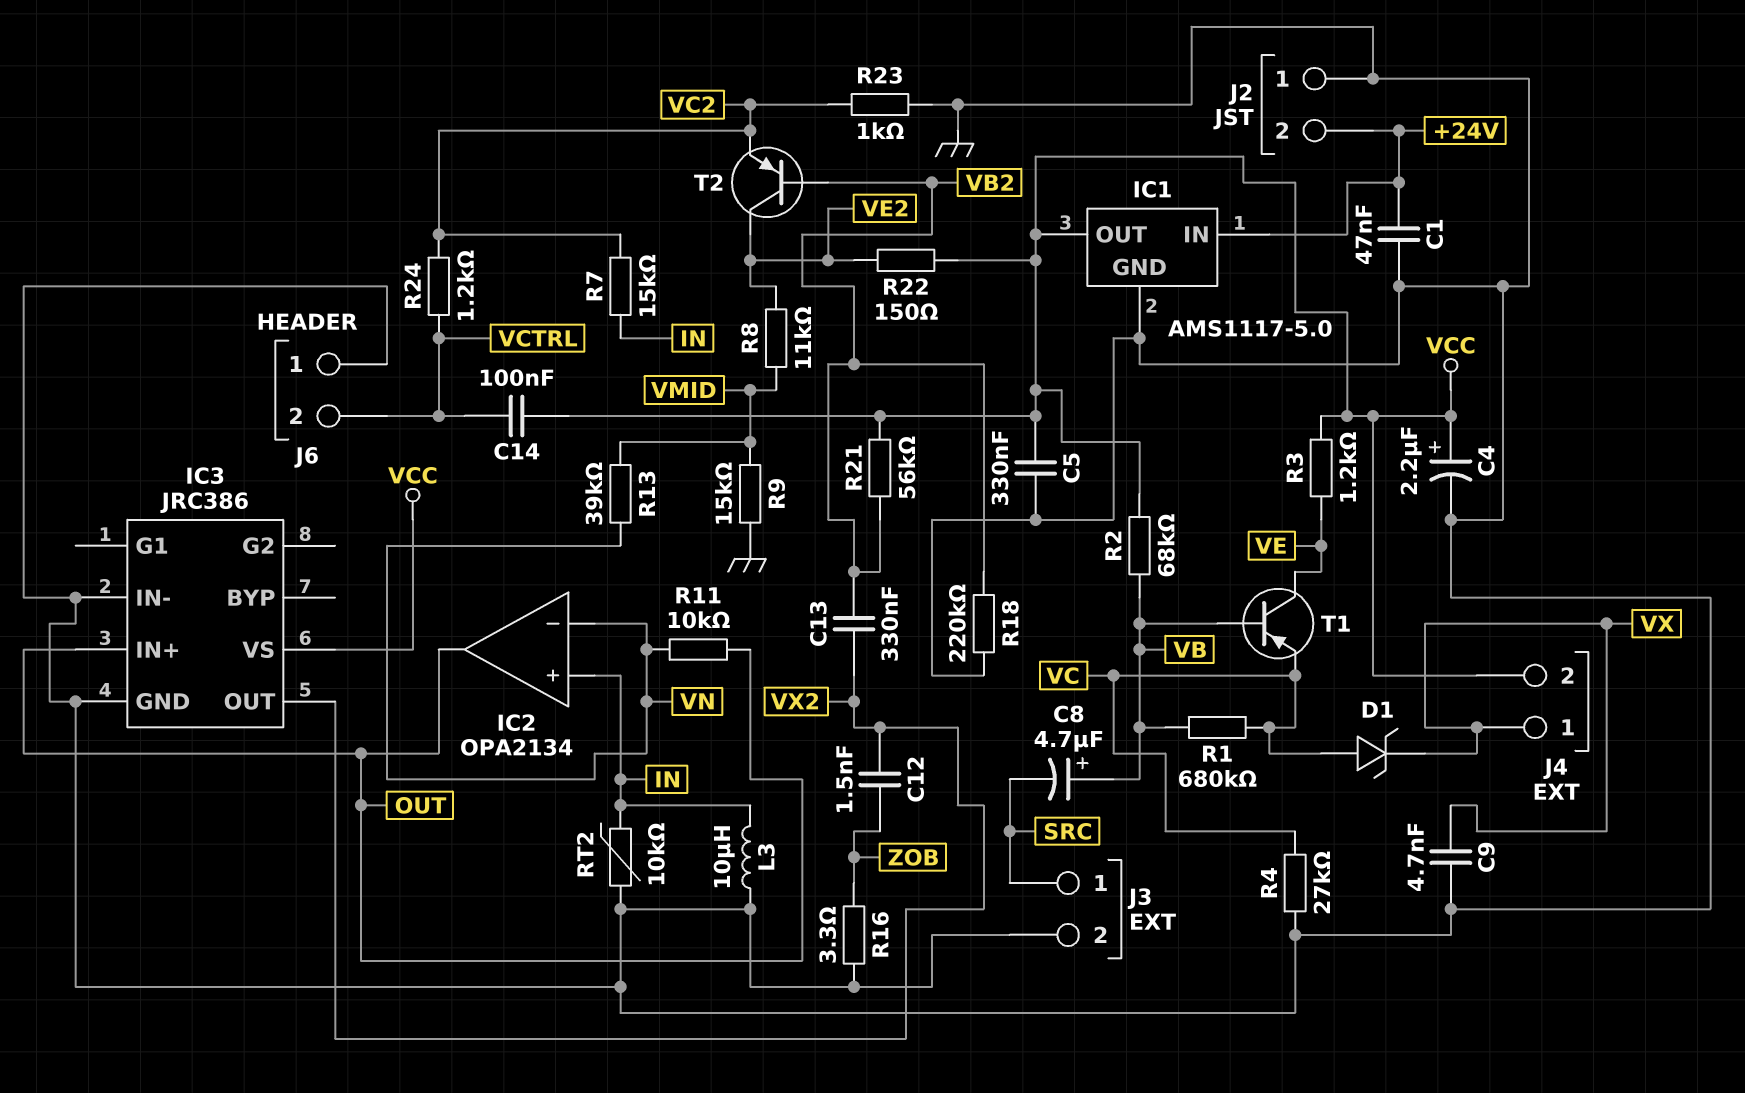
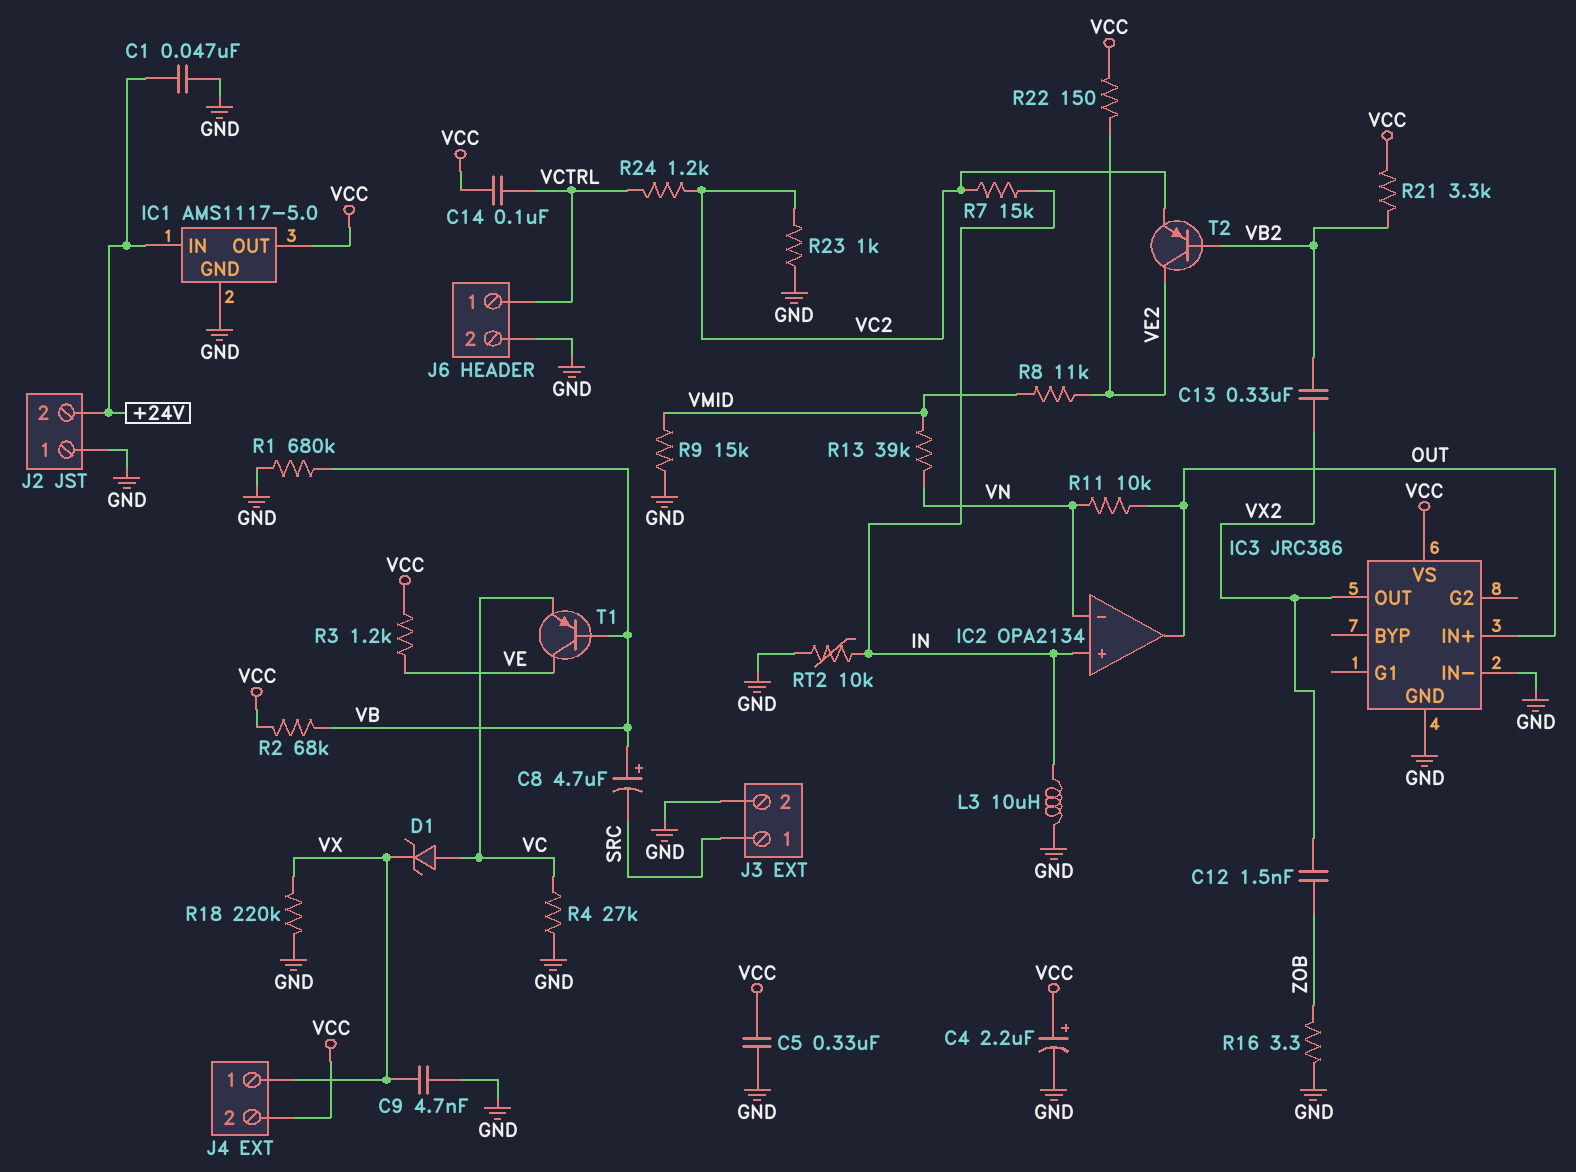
J6 pin 1: GND -> VCTRL
J6 pin 2: VCTRL -> GND
R1: 680k (VB, VC) -> 680k (GND, VB)
R18: 220k (GND, VB2) -> 220k (GND, VX)
R21: 56k (VB2, VCC) -> 3.3k (VB2, VCC)

